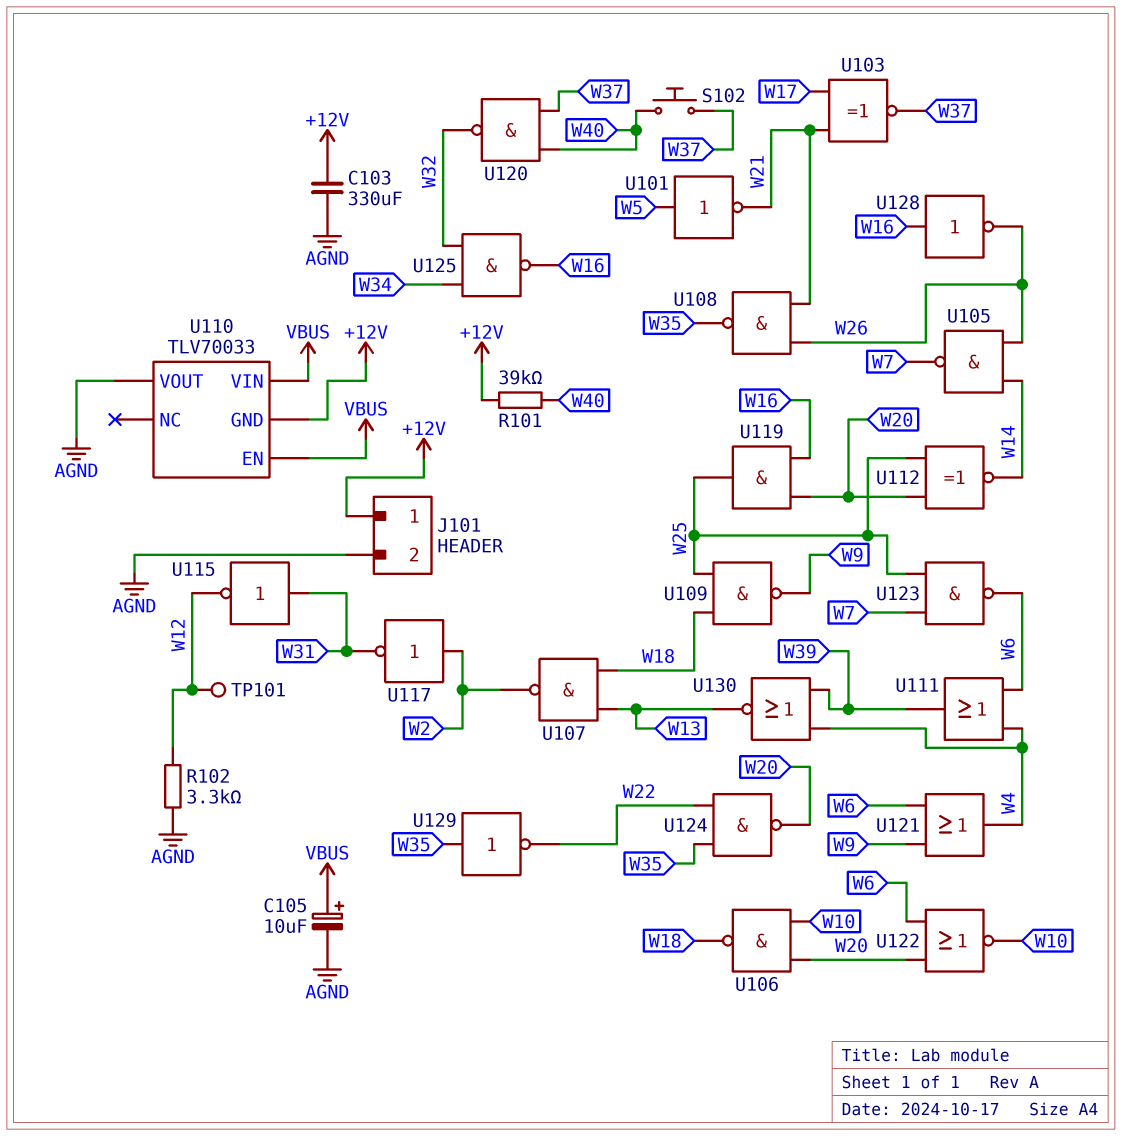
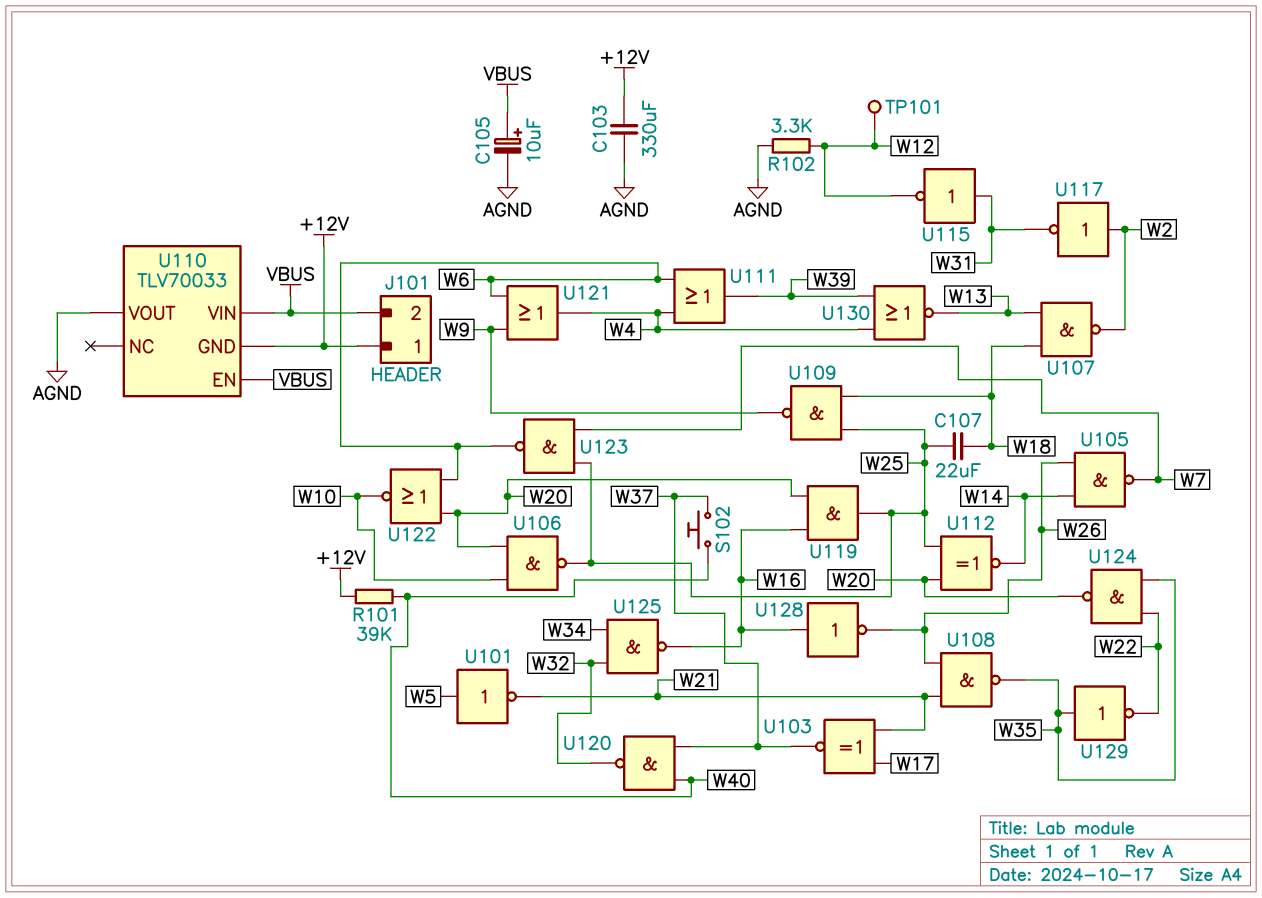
C107: none -> 22uF (W18, W25)
J101 pin 2: AGND -> VBUS
U106: NAND (in W10, in W20, out W18) -> NAND (in W10, in W20, out W25)

